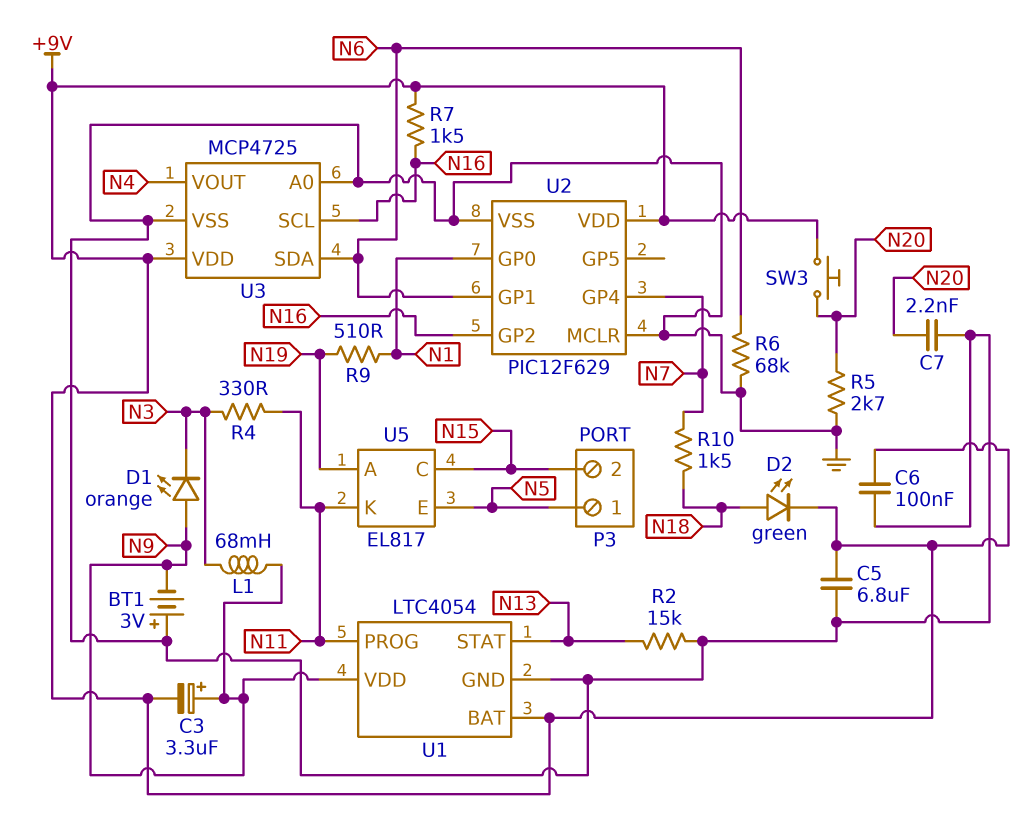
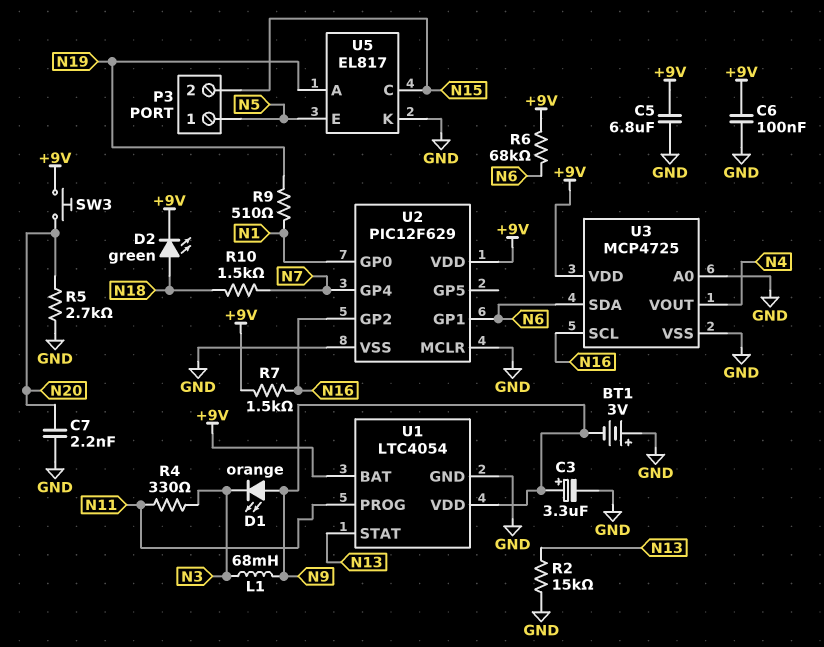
C3: 3.3uF (plus N9, minus +9V) -> 3.3uF (plus N9, minus GND)
R6: 68k (GND, N6) -> 68k (+9V, N6)
U5 pin K: N11 -> GND

